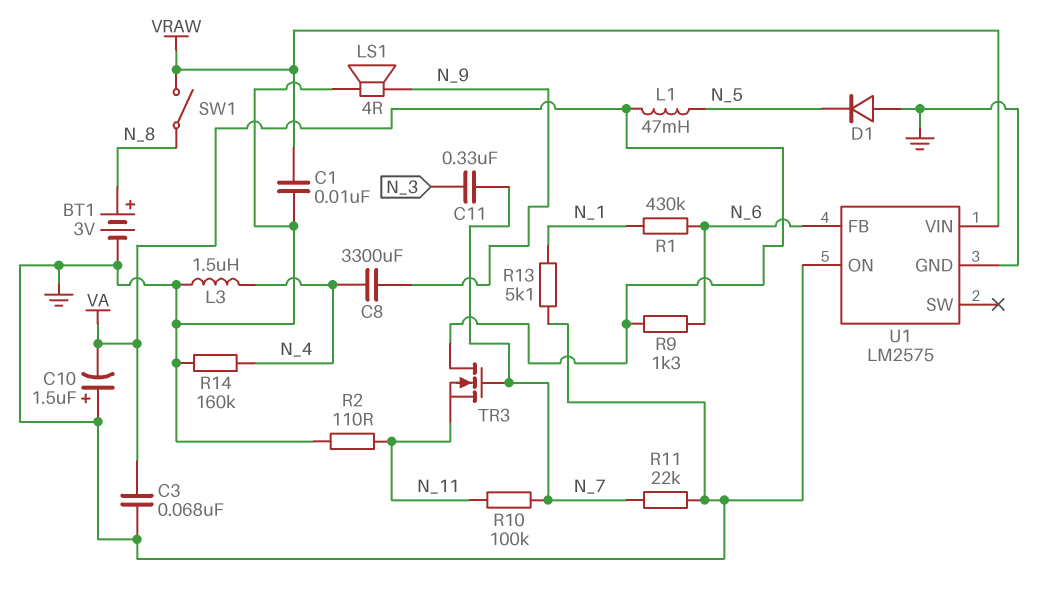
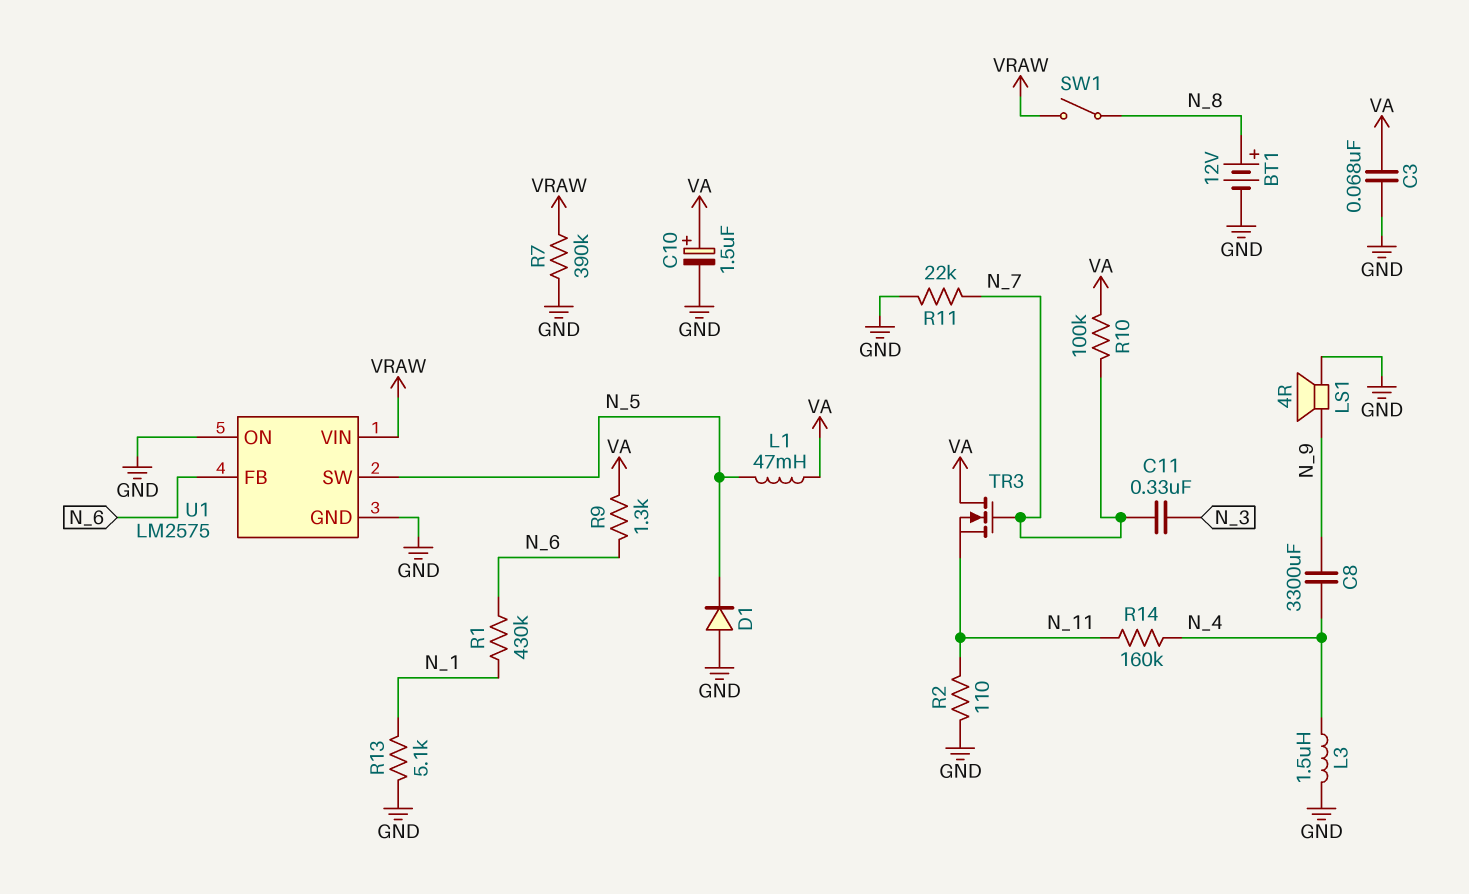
BT1: 3V (plus N_8, minus GND) -> 12V (plus N_8, minus GND)
C1: 10nF (GND, VRAW) -> none
C10: 1.5uF (plus GND, minus VA) -> 1.5uF (plus VA, minus GND)
R7: none -> 390k (GND, VRAW)
R10: 100k (N_7, N_11) -> 100k (N_7, VA)
R14: 160k (GND, N_4) -> 160k (N_4, N_11)
U1 pin SW: none -> N_5

